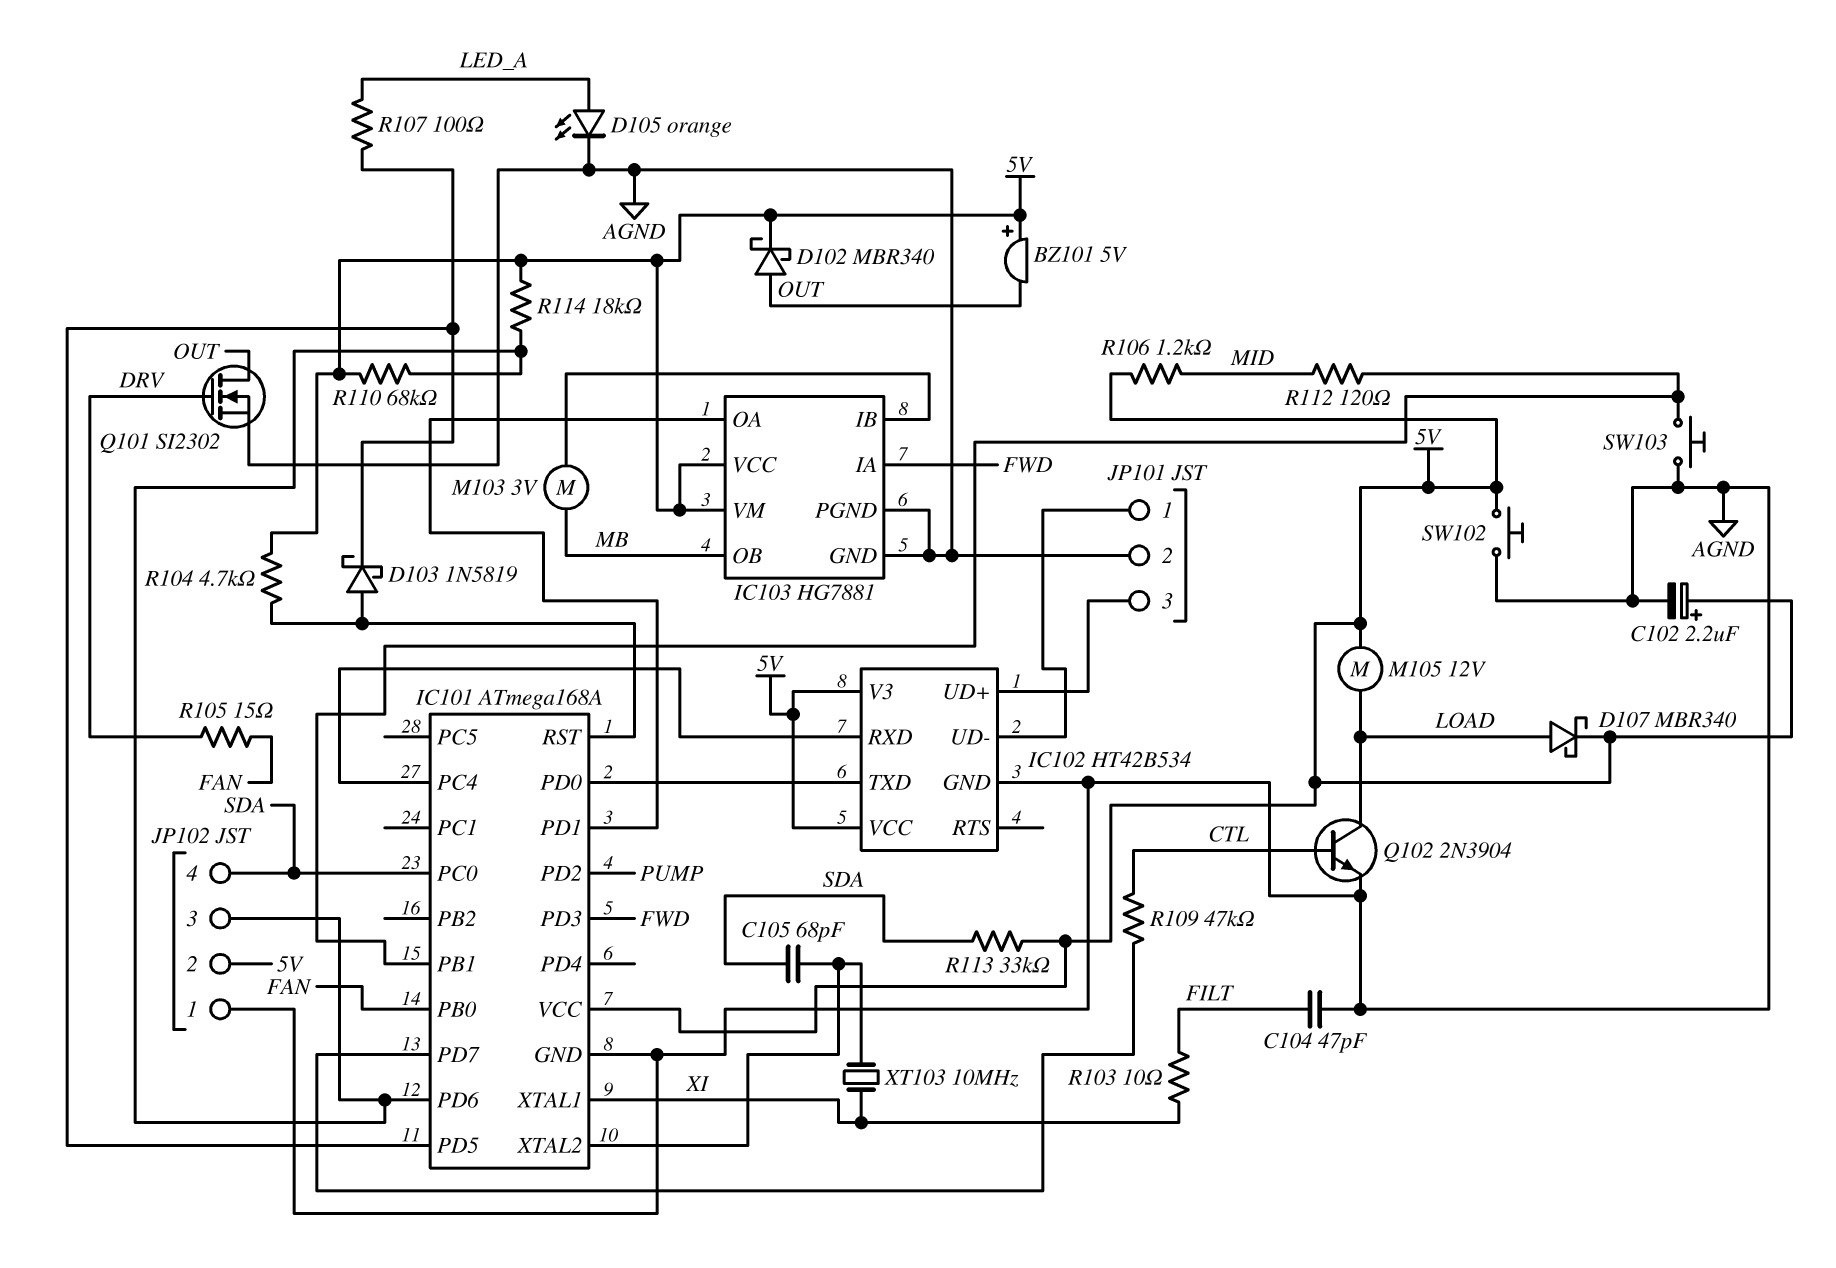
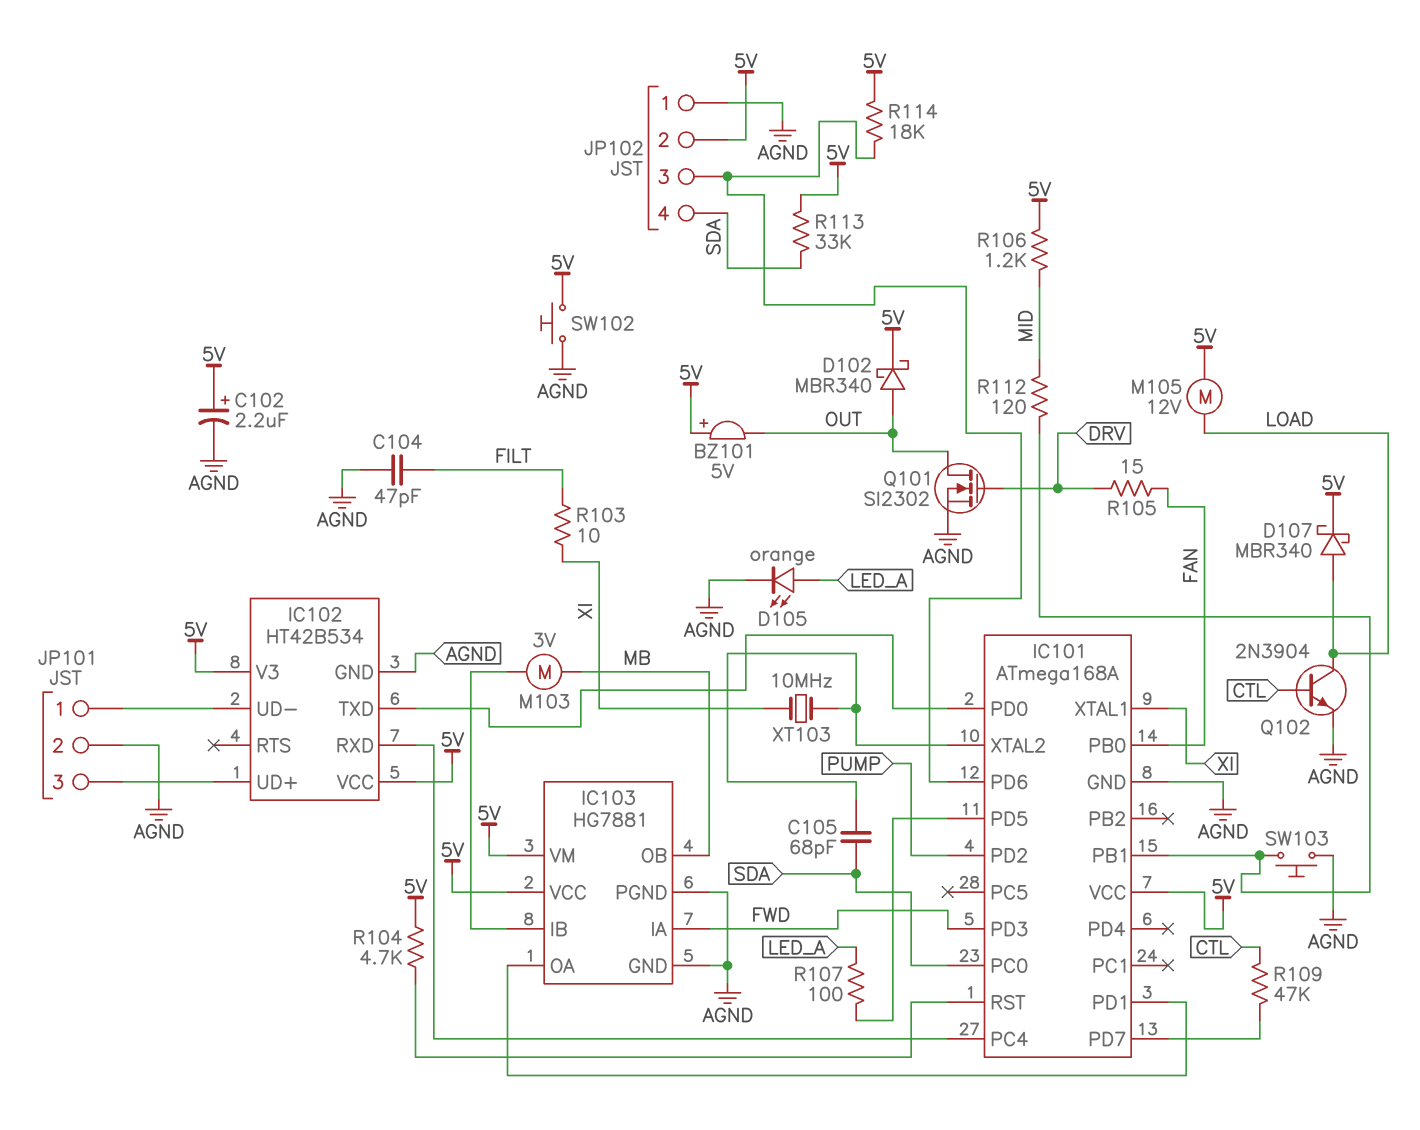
D103: schottky 1N5819 (A IC101/RST, K IC101/PD5) -> none
R110: 68k (5V, IC101/PD6) -> none

